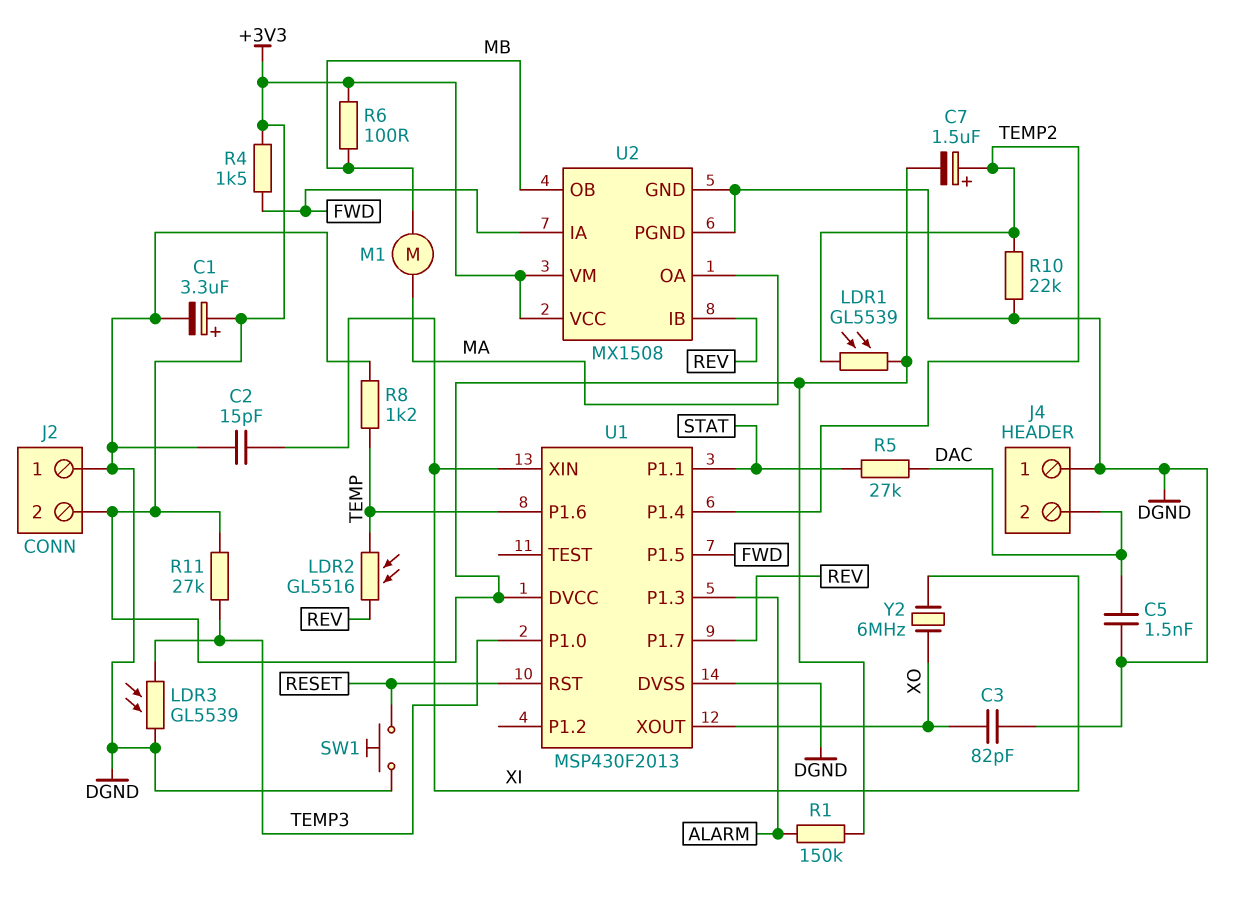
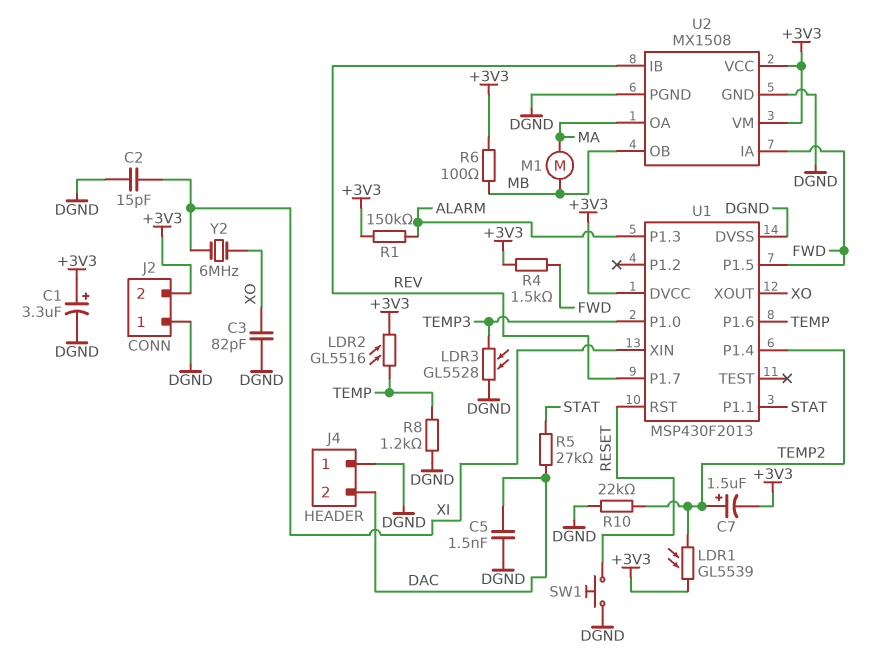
LDR2: GL5516 (REV, TEMP) -> GL5516 (+3V3, TEMP)
LDR3: GL5539 (DGND, TEMP3) -> GL5528 (DGND, TEMP3)
R11: 27k (+3V3, TEMP3) -> none

